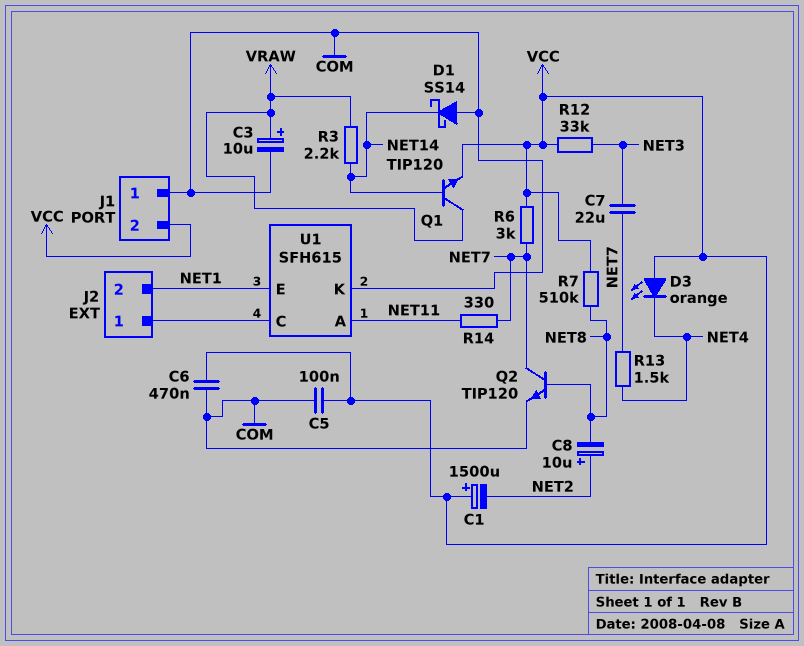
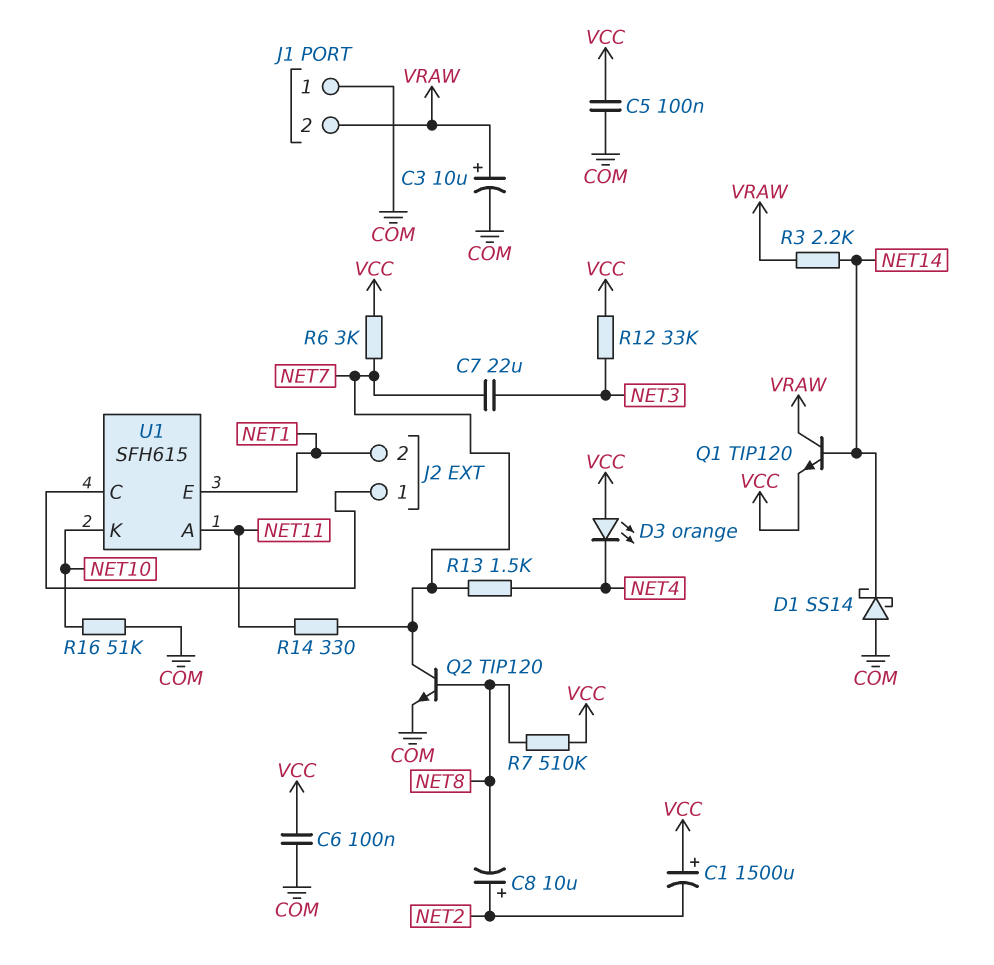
C6: 470nF (COM, VCC) -> 100nF (COM, VCC)
J1 pin 2: VCC -> VRAW
R16: none -> 51k (COM, NET10)
U1 pin K: COM -> NET10

